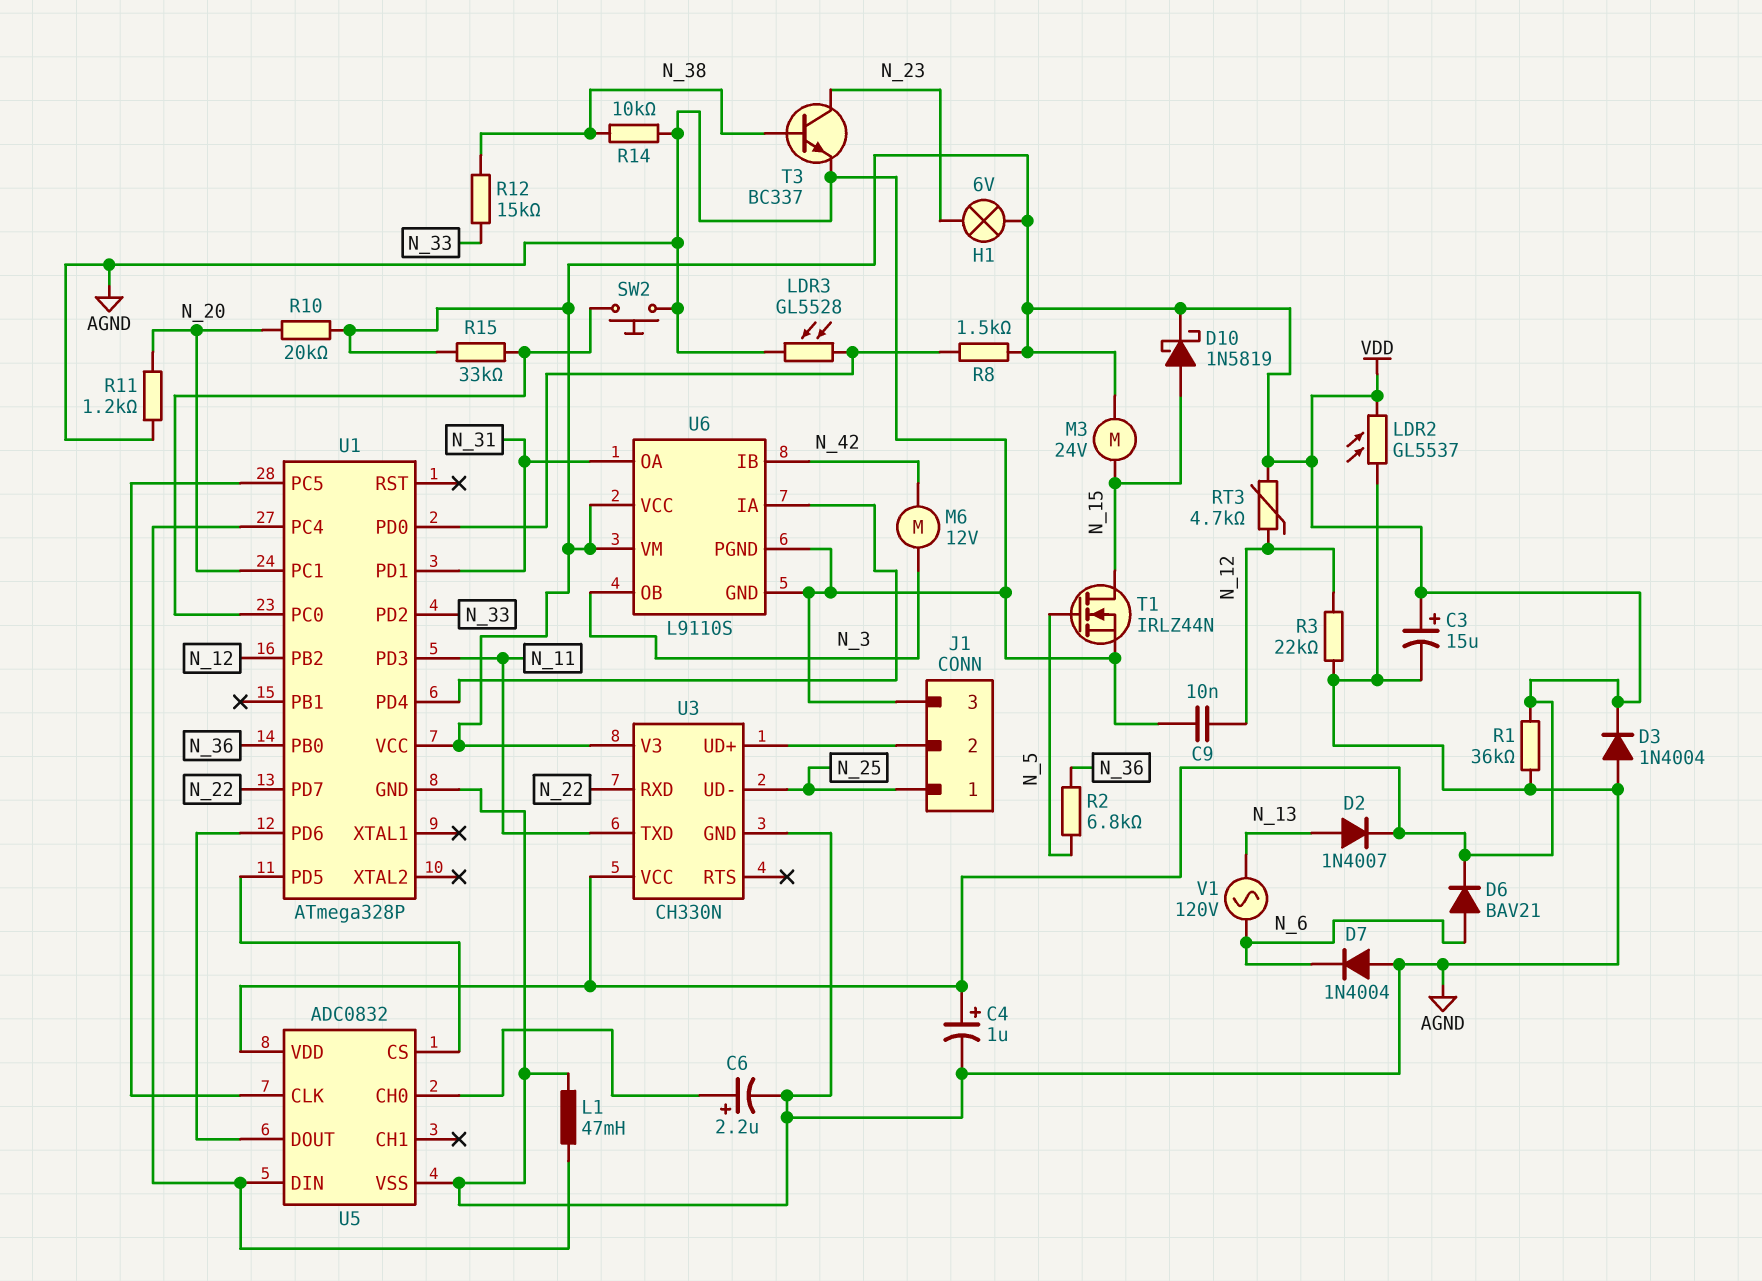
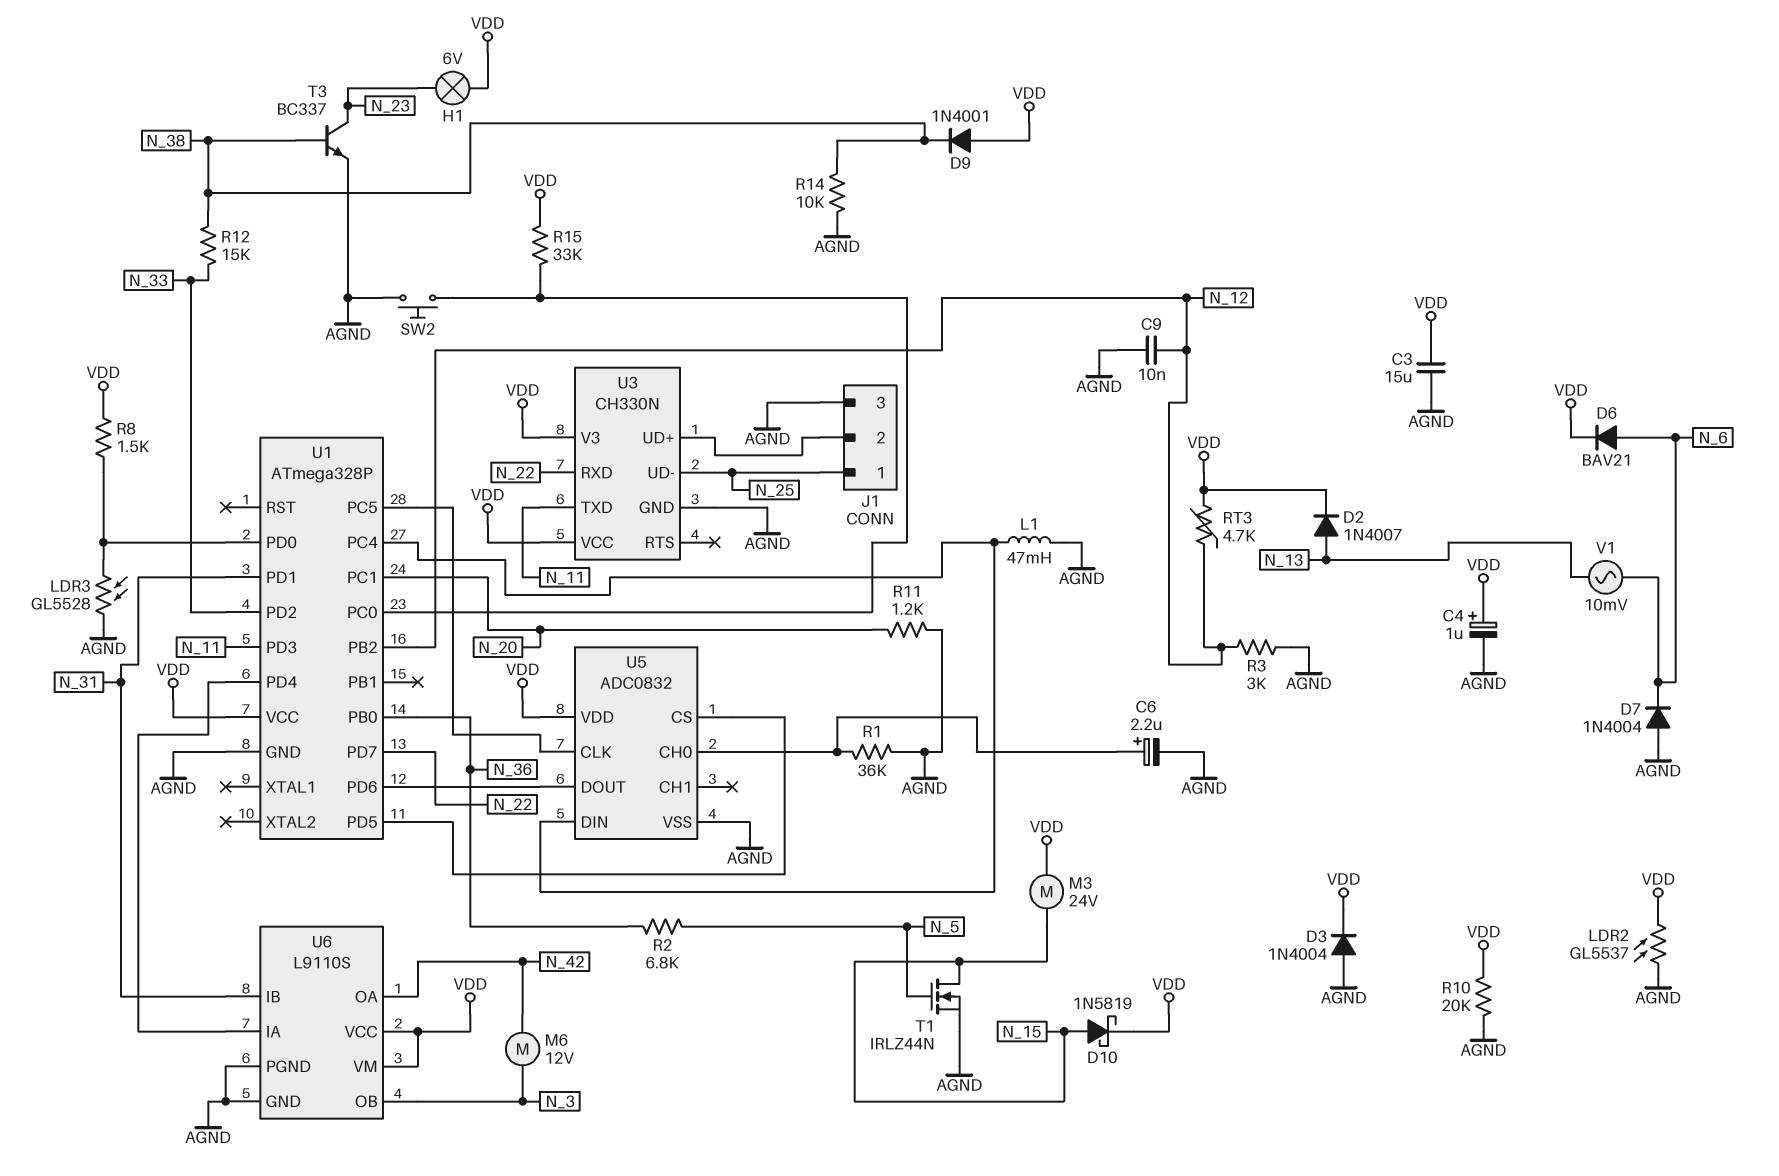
C3: 15uF (plus VDD, minus AGND) -> 15uF (AGND, VDD)
D9: none -> diode 1N4001 (A VDD, K N_38)
R1: 36k (AGND, VDD) -> 36k (AGND, U5/CH0)
R3: 22k (AGND, N_12) -> 3k (AGND, N_12)
R10: 20k (N_20, VDD) -> 20k (AGND, VDD)
U6 pin IB: N_42 -> N_31
U6 pin OA: N_31 -> N_42
V1: AC 120V (N_6, N_13) -> AC 10mV (N_6, N_13)

